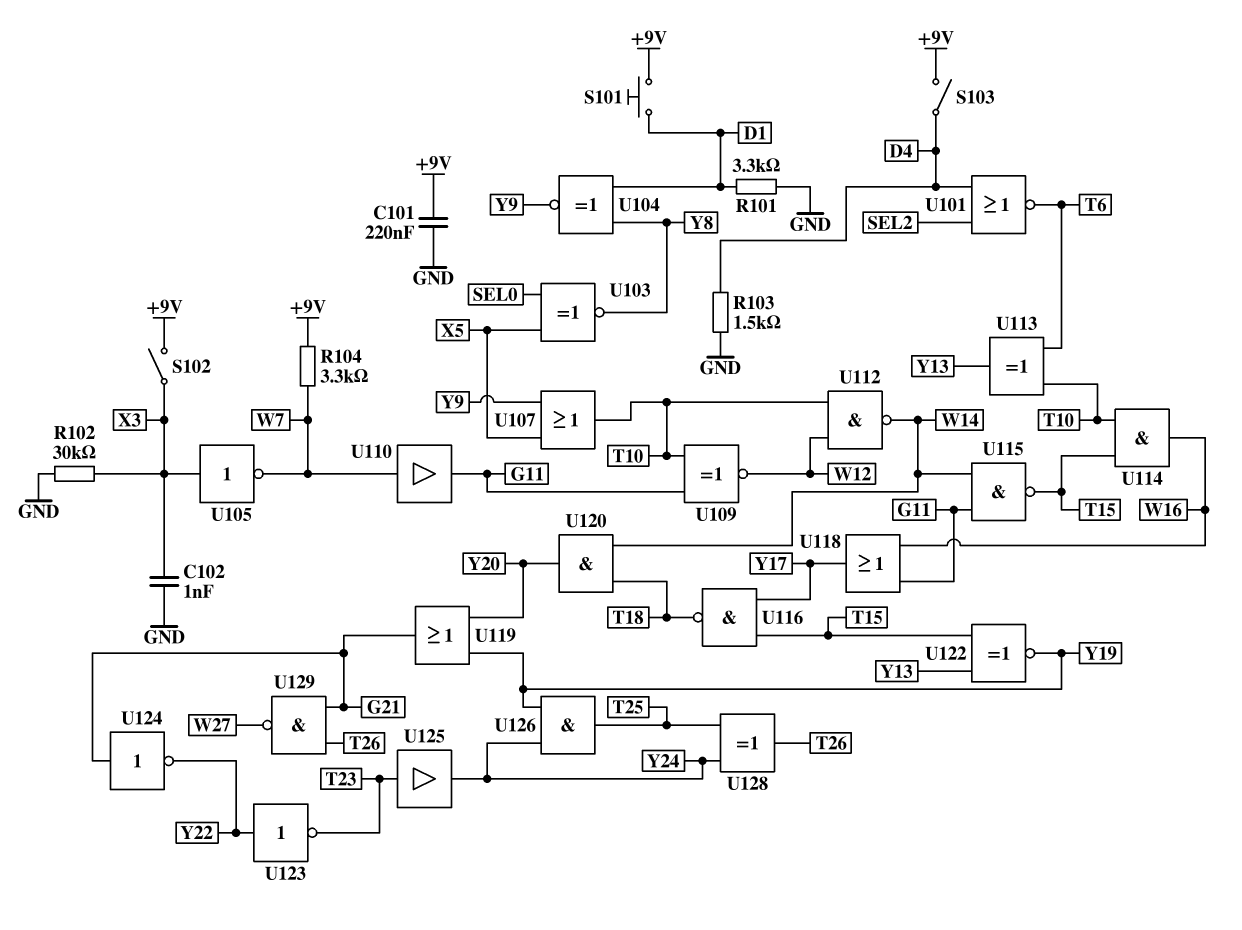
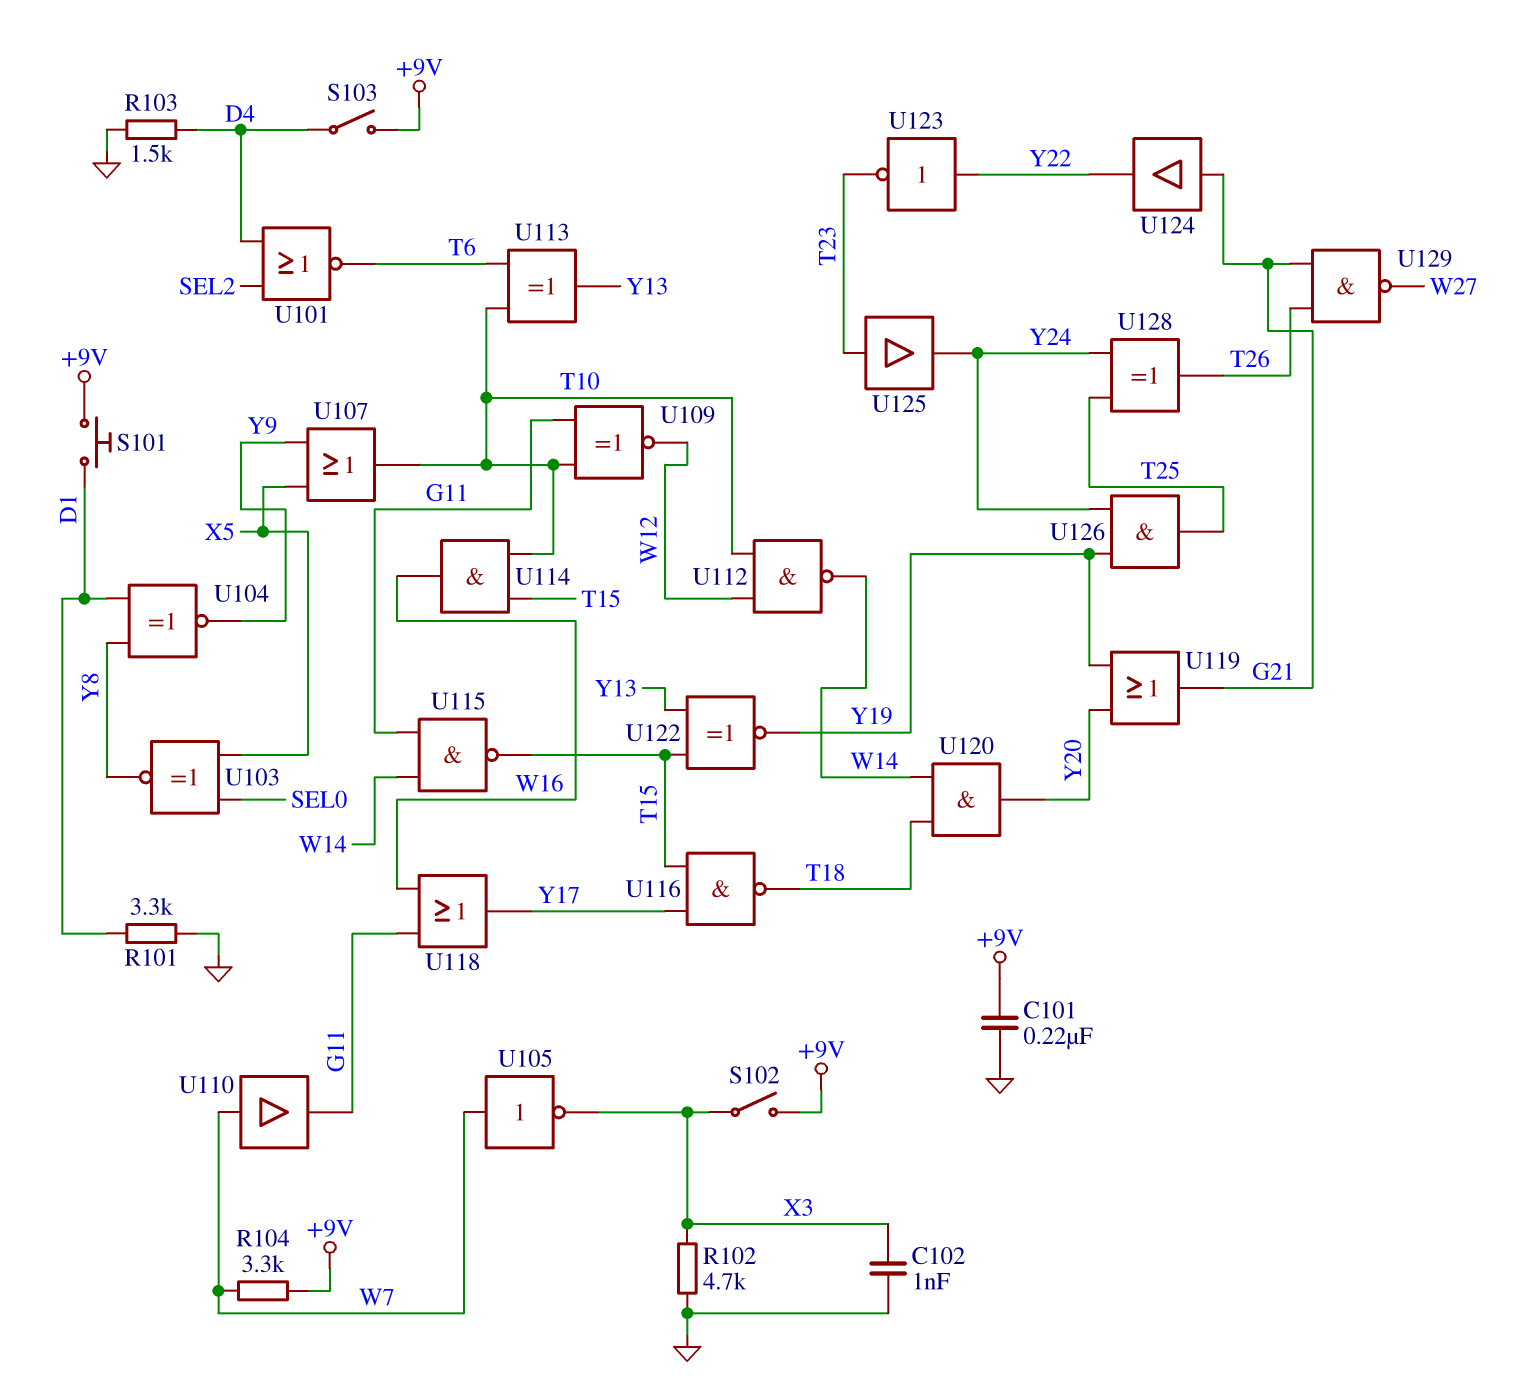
R102: 30k (GND, X3) -> 4.7k (GND, X3)
U105: NOT (in X3, out W7) -> NOT (in W7, out X3)
U124: NOT (in G21, out Y22) -> buffer (in G21, out Y22)

